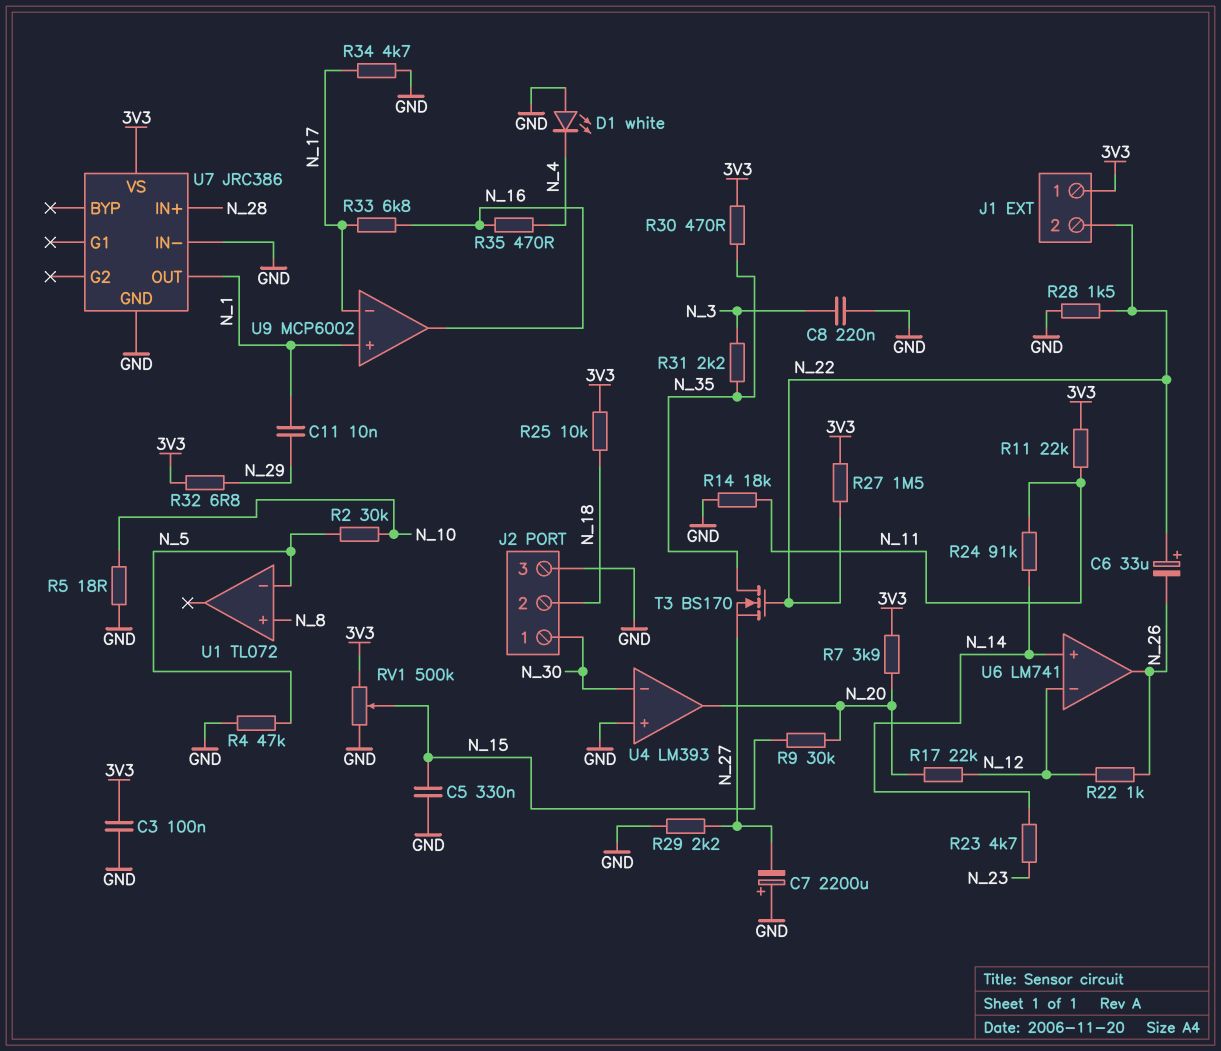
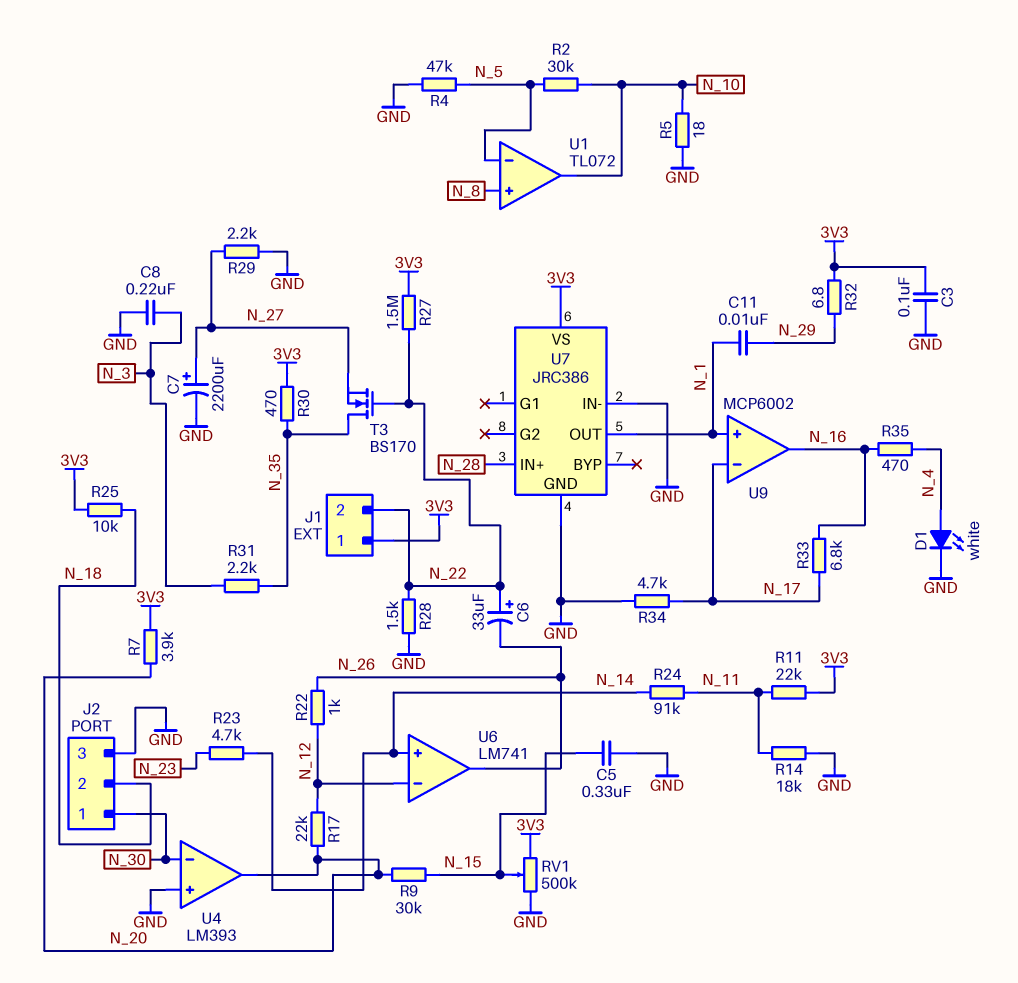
C7: 2200uF (plus GND, minus N_27) -> 2200uF (plus N_27, minus GND)
D1: LED white (A GND, K N_4) -> LED white (A N_4, K GND)
U1 pin out: none -> N_10

